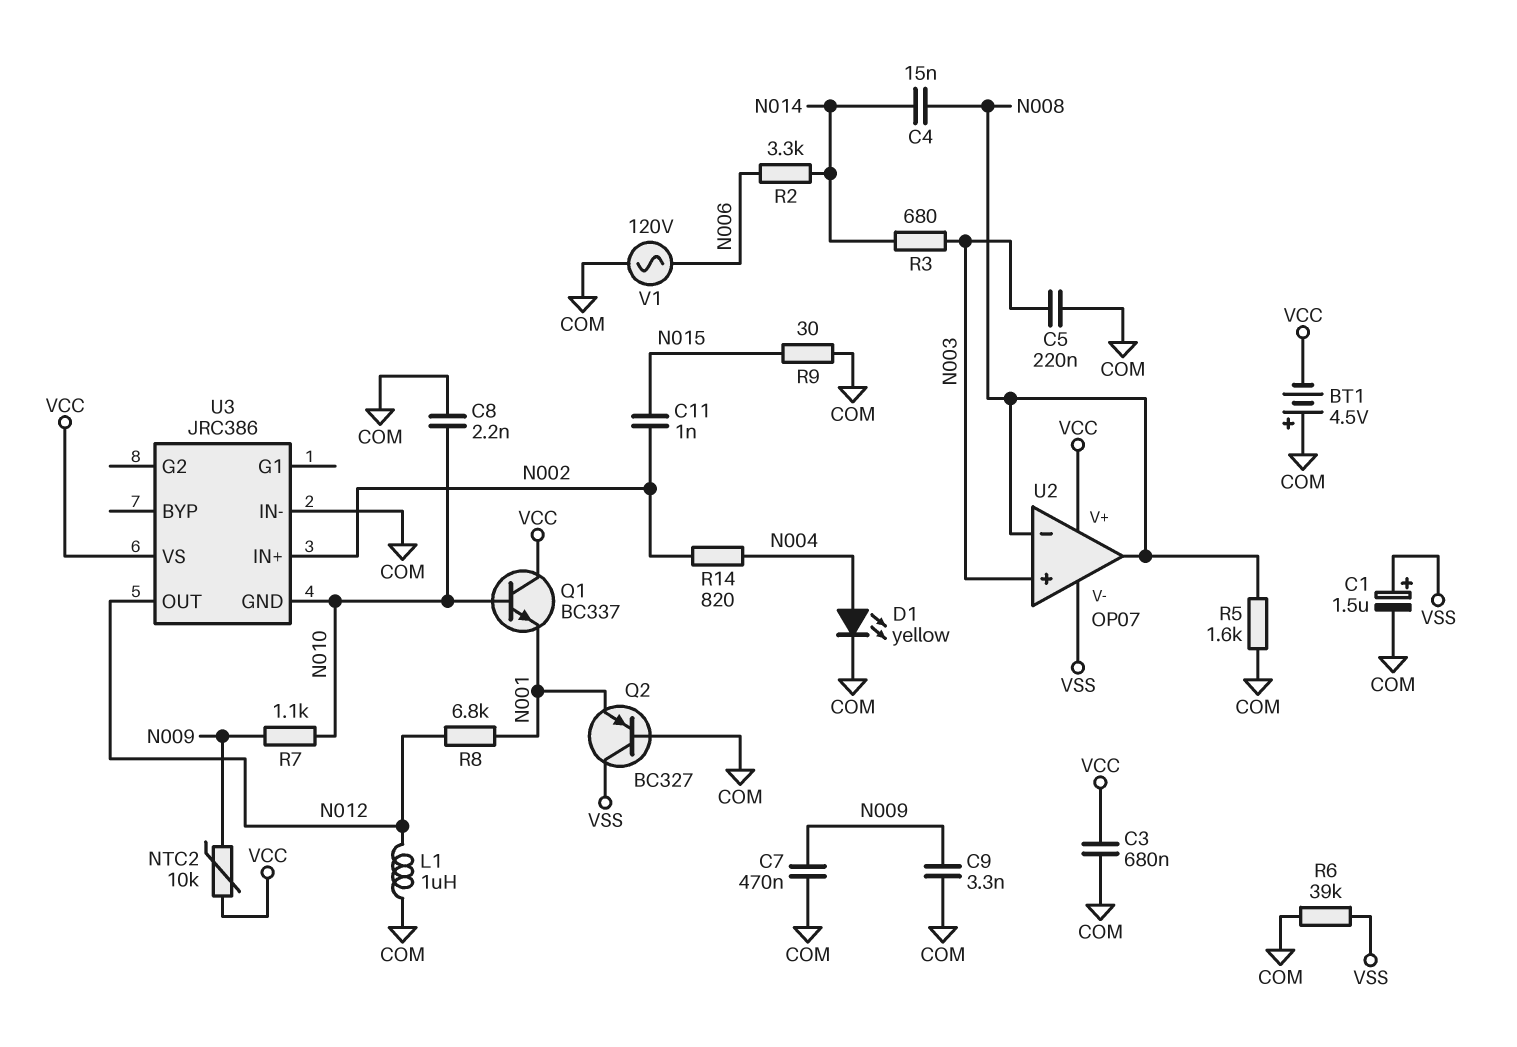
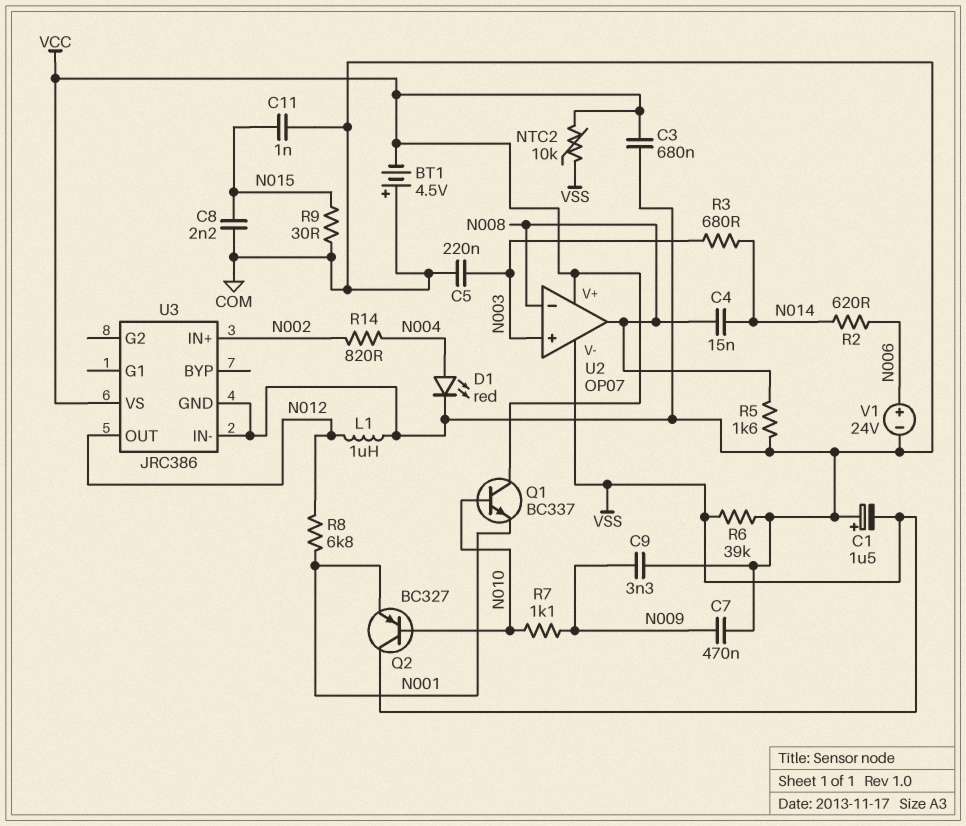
C1: 1.5uF (plus VSS, minus COM) -> 1.5uF (plus COM, minus VSS)
C8: 2.2nF (COM, N010) -> 2.2nF (COM, N015)
C11: 1nF (N002, N015) -> 1nF (COM, N015)
D1: LED yellow (A N004, K COM) -> LED red (A N004, K COM)
NTC2: 10k (N009, VCC) -> 10k (VCC, VSS)
Q2: PNP BC327 (B COM, C VSS, E N001) -> PNP BC327 (B N010, C VSS, E N001)
R2: 3.3k (N006, N014) -> 620 (N006, N014)
U3 pin GND: N010 -> COM
V1: AC 120V (COM, N006) -> 24V (plus N006, minus COM)

